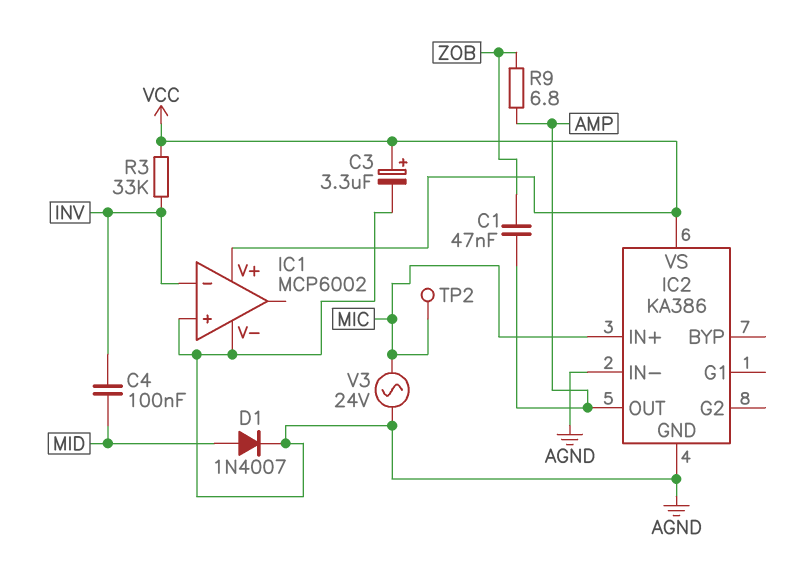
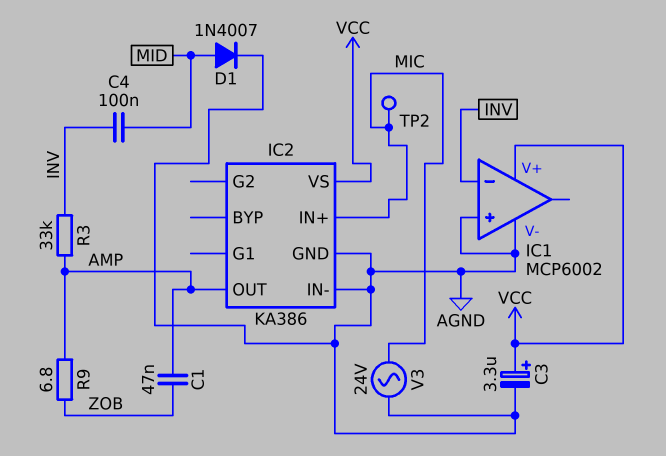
R3: 33k (INV, VCC) -> 33k (AMP, INV)

